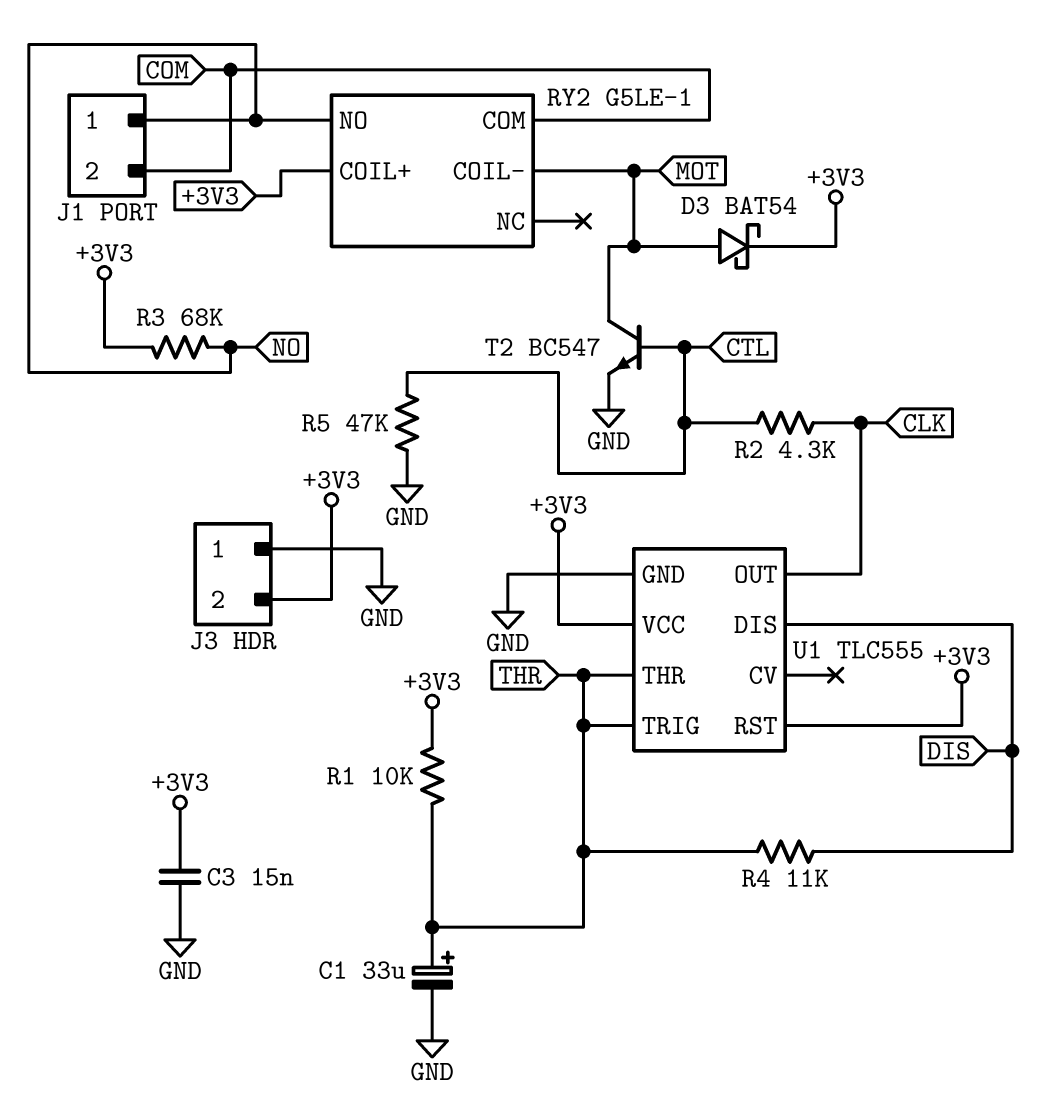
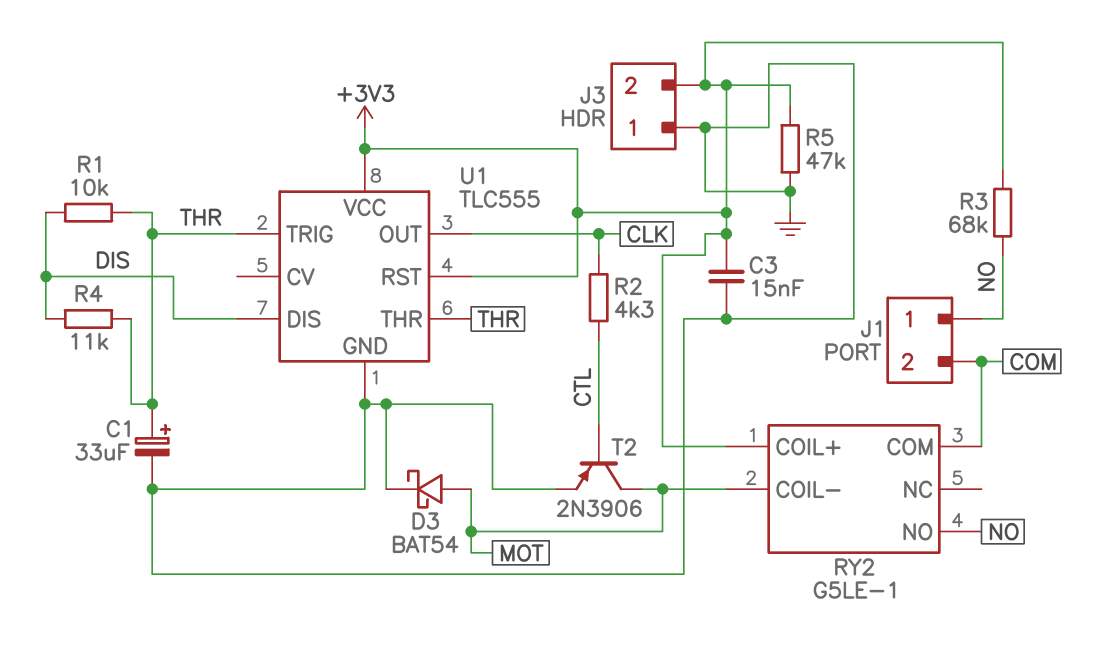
D3: schottky BAT54 (A MOT, K +3V3) -> schottky BAT54 (A MOT, K GND)
R1: 10k (+3V3, THR) -> 10k (DIS, THR)
R5: 47k (CTL, GND) -> 47k (+3V3, GND)
T2: NPN BC547 (B CTL, C MOT, E GND) -> PNP 2N3906 (B CTL, C MOT, E GND)

